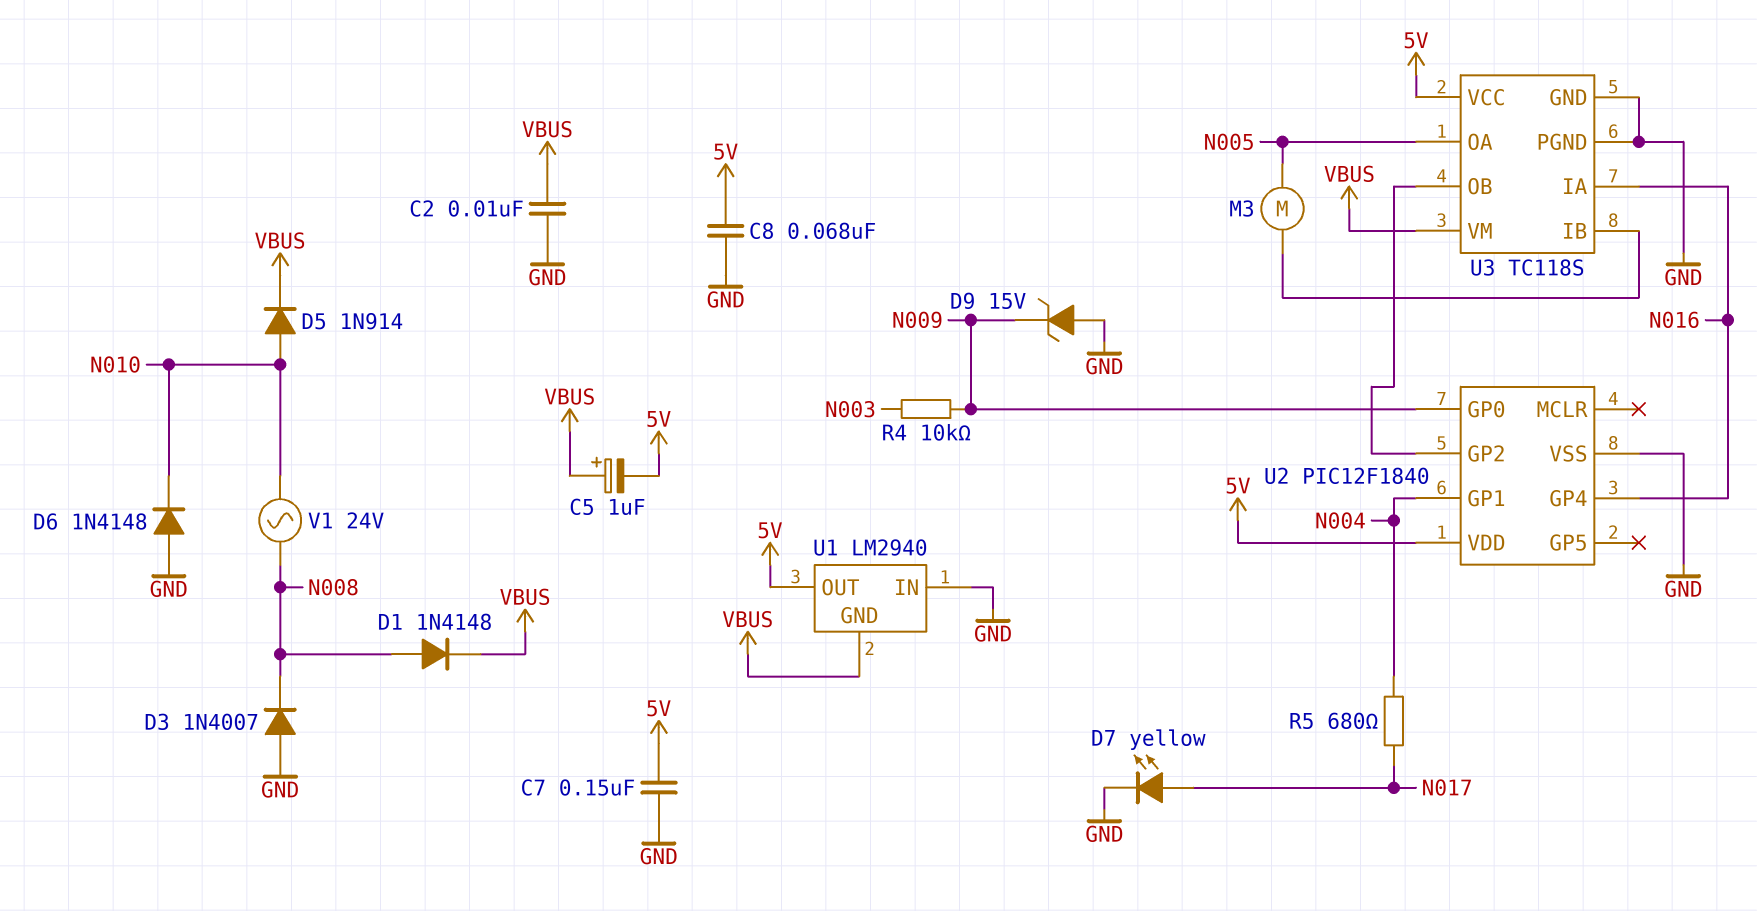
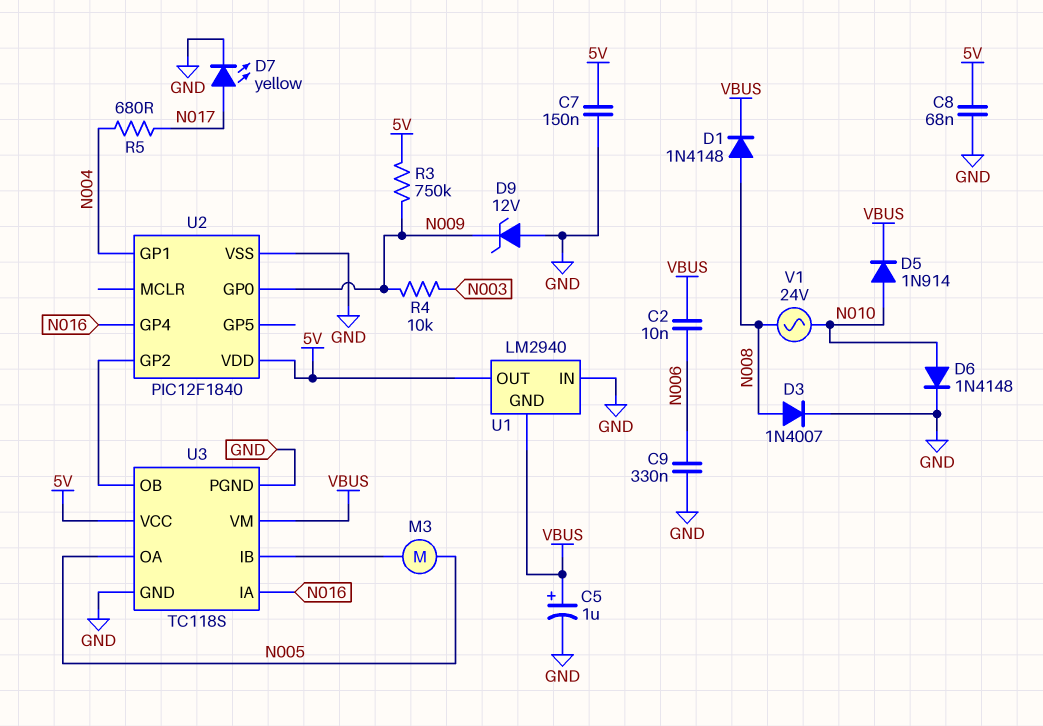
C2: 10nF (GND, VBUS) -> 10nF (N006, VBUS)
C5: 1uF (plus VBUS, minus 5V) -> 1uF (plus VBUS, minus GND)
C9: none -> 330nF (GND, N006)
D3: diode 1N4007 (A GND, K N008) -> diode 1N4007 (A N008, K GND)
D6: diode 1N4148 (A GND, K N010) -> diode 1N4148 (A N010, K GND)
D9: zener 15V (A GND, K N009) -> zener 12V (A GND, K N009)
R3: none -> 750k (5V, N009)

